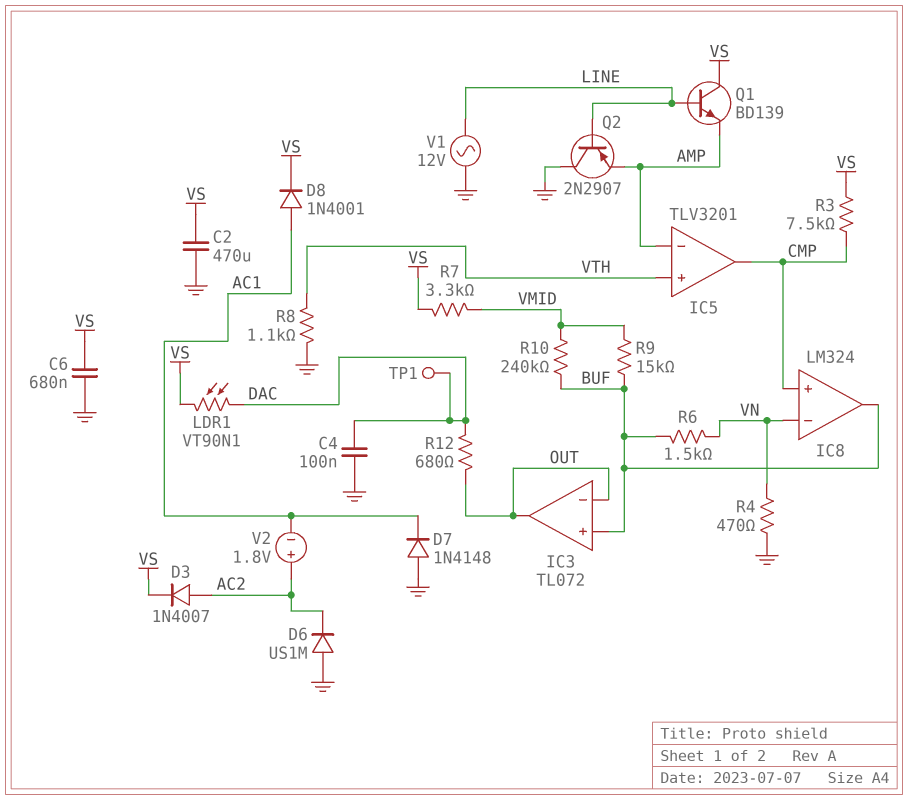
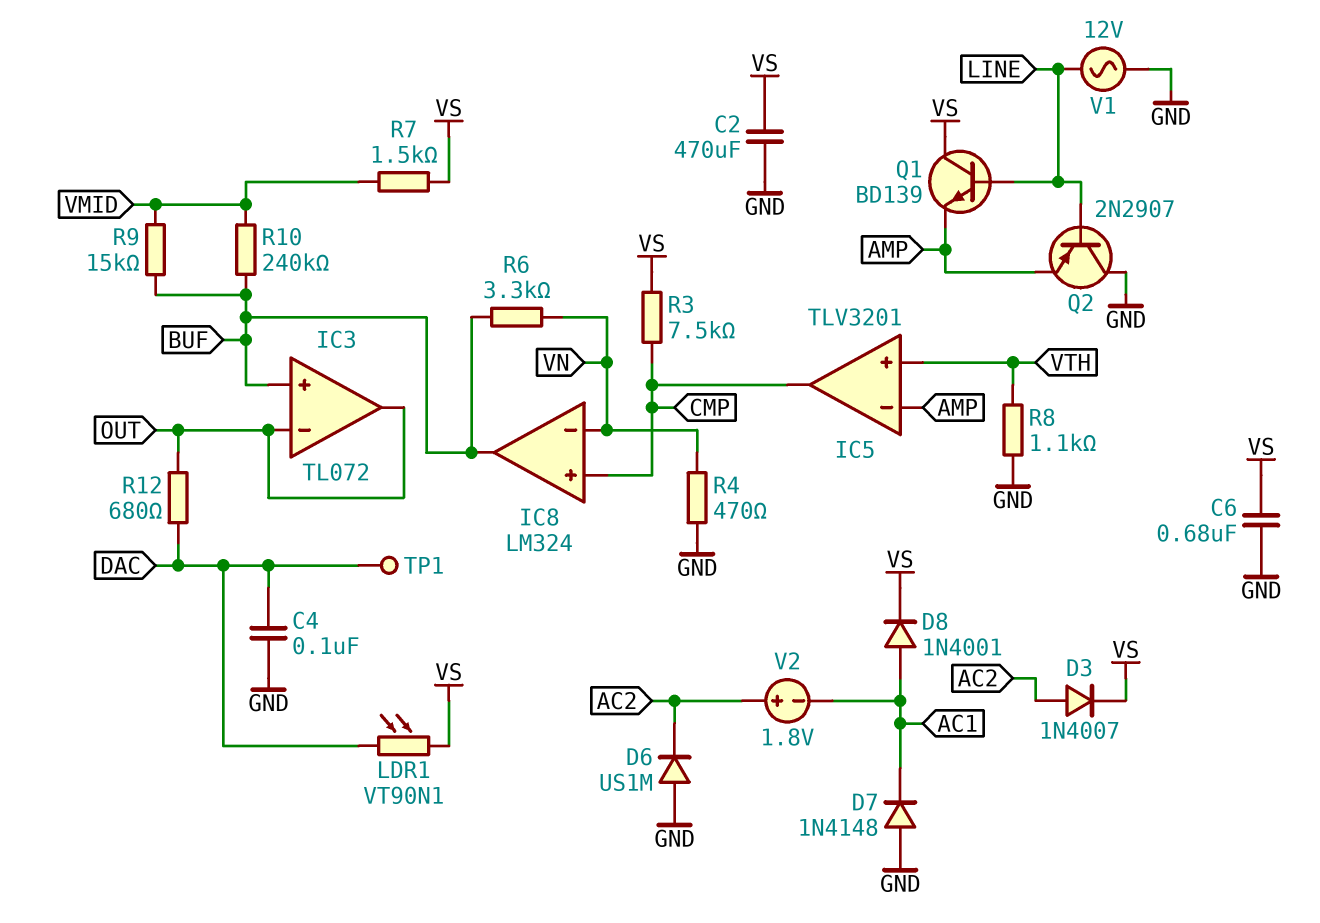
R6: 1.5k (BUF, VN) -> 3.3k (BUF, VN)
R7: 3.3k (VMID, VS) -> 1.5k (VMID, VS)

